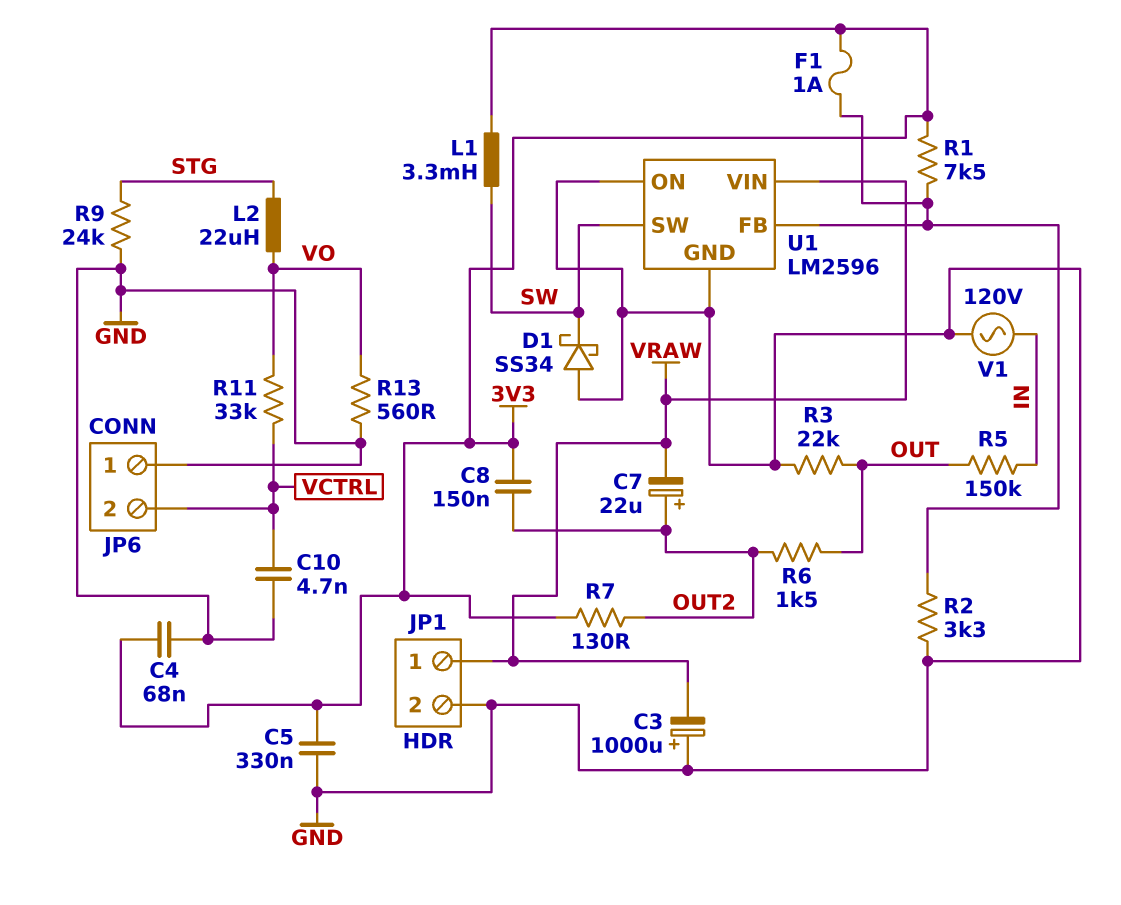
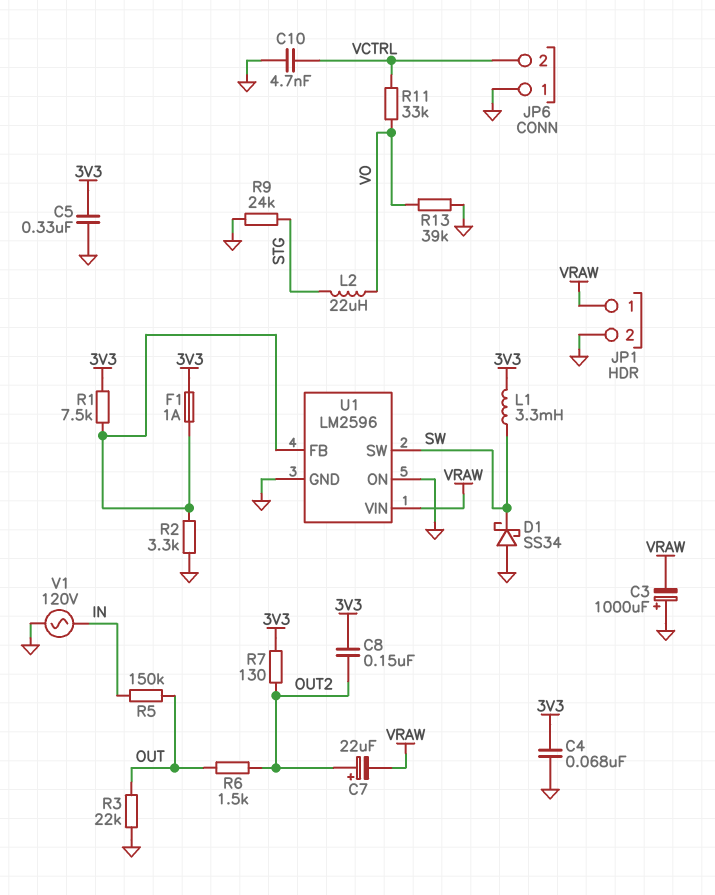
R13: 560 (GND, VO) -> 39k (GND, VO)

